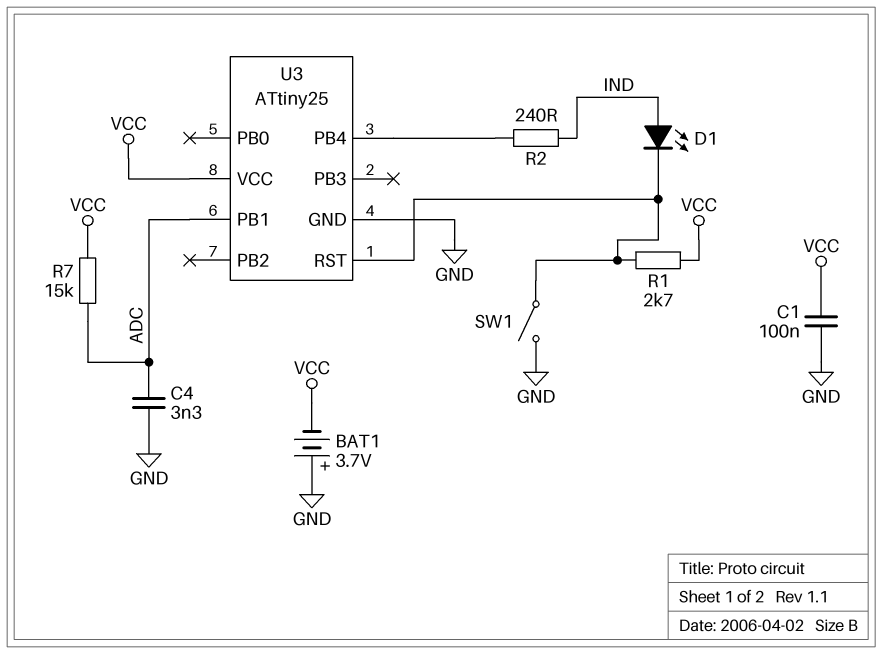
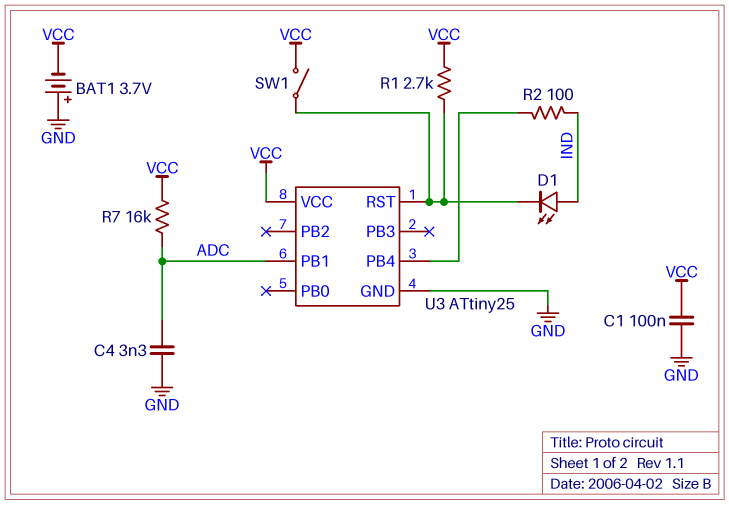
R2: 240 (IND, U3/PB4) -> 100 (IND, U3/PB4)
R7: 15k (ADC, VCC) -> 16k (ADC, VCC)
SW1: switch (GND, U3/RST) -> switch (U3/RST, VCC)

